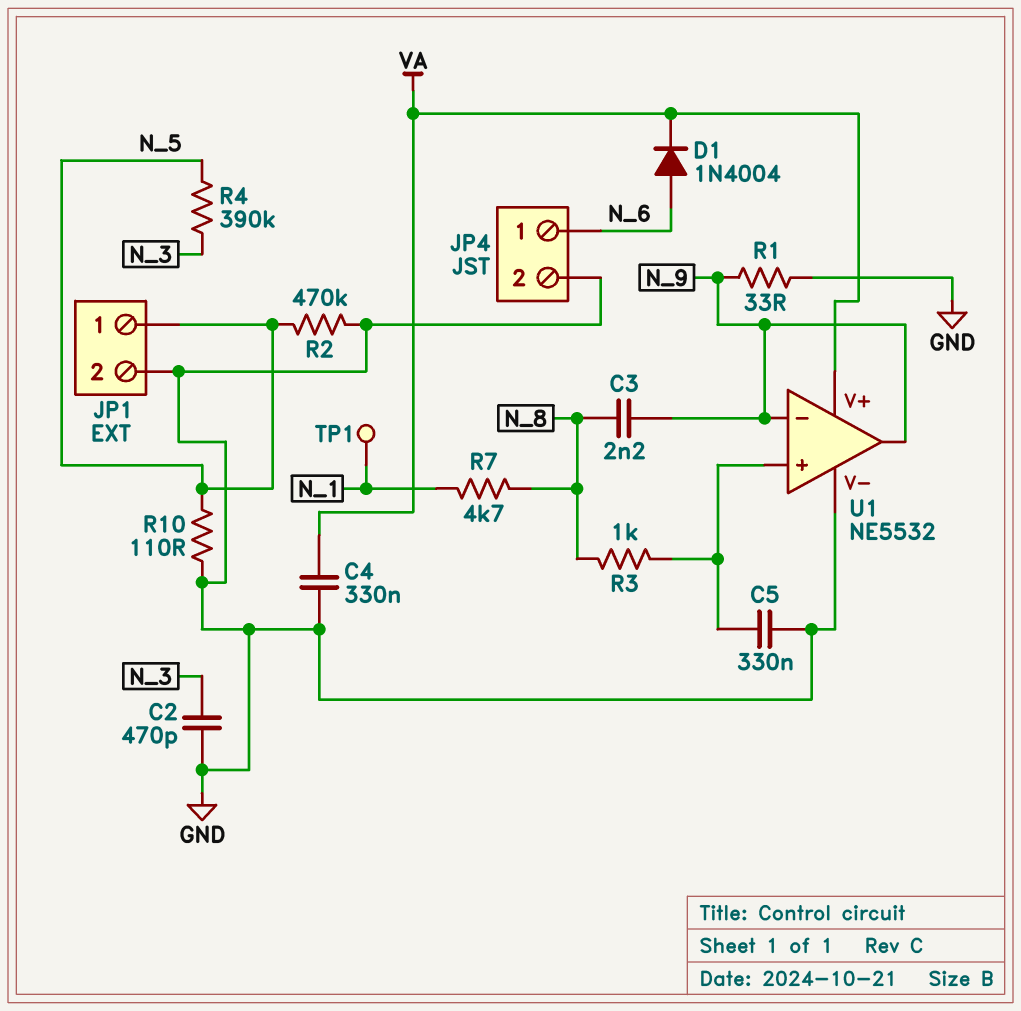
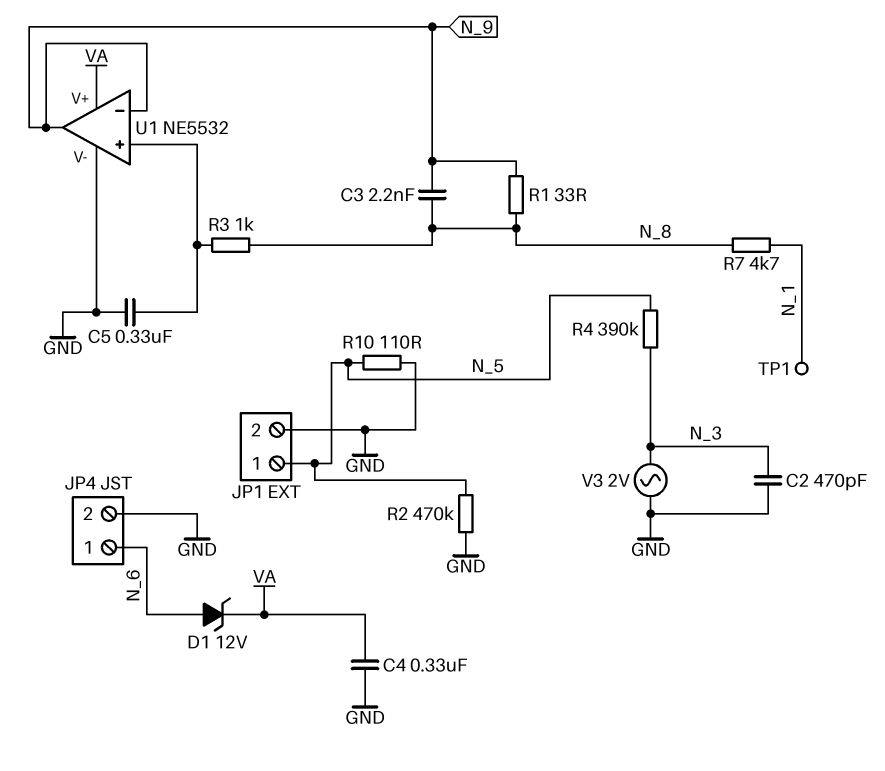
D1: diode 1N4004 (A N_6, K VA) -> zener 12V (A N_6, K VA)
R1: 33 (GND, N_9) -> 33 (N_8, N_9)
V3: none -> AC 2V (GND, N_3)

